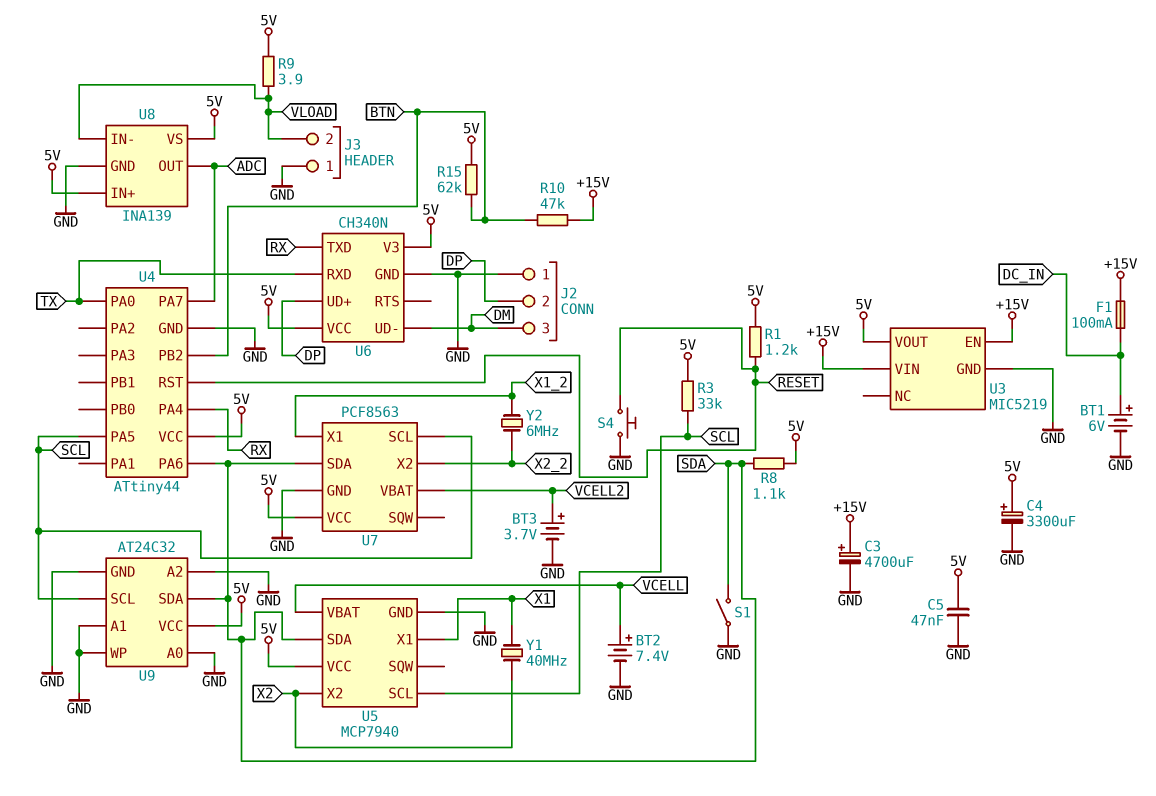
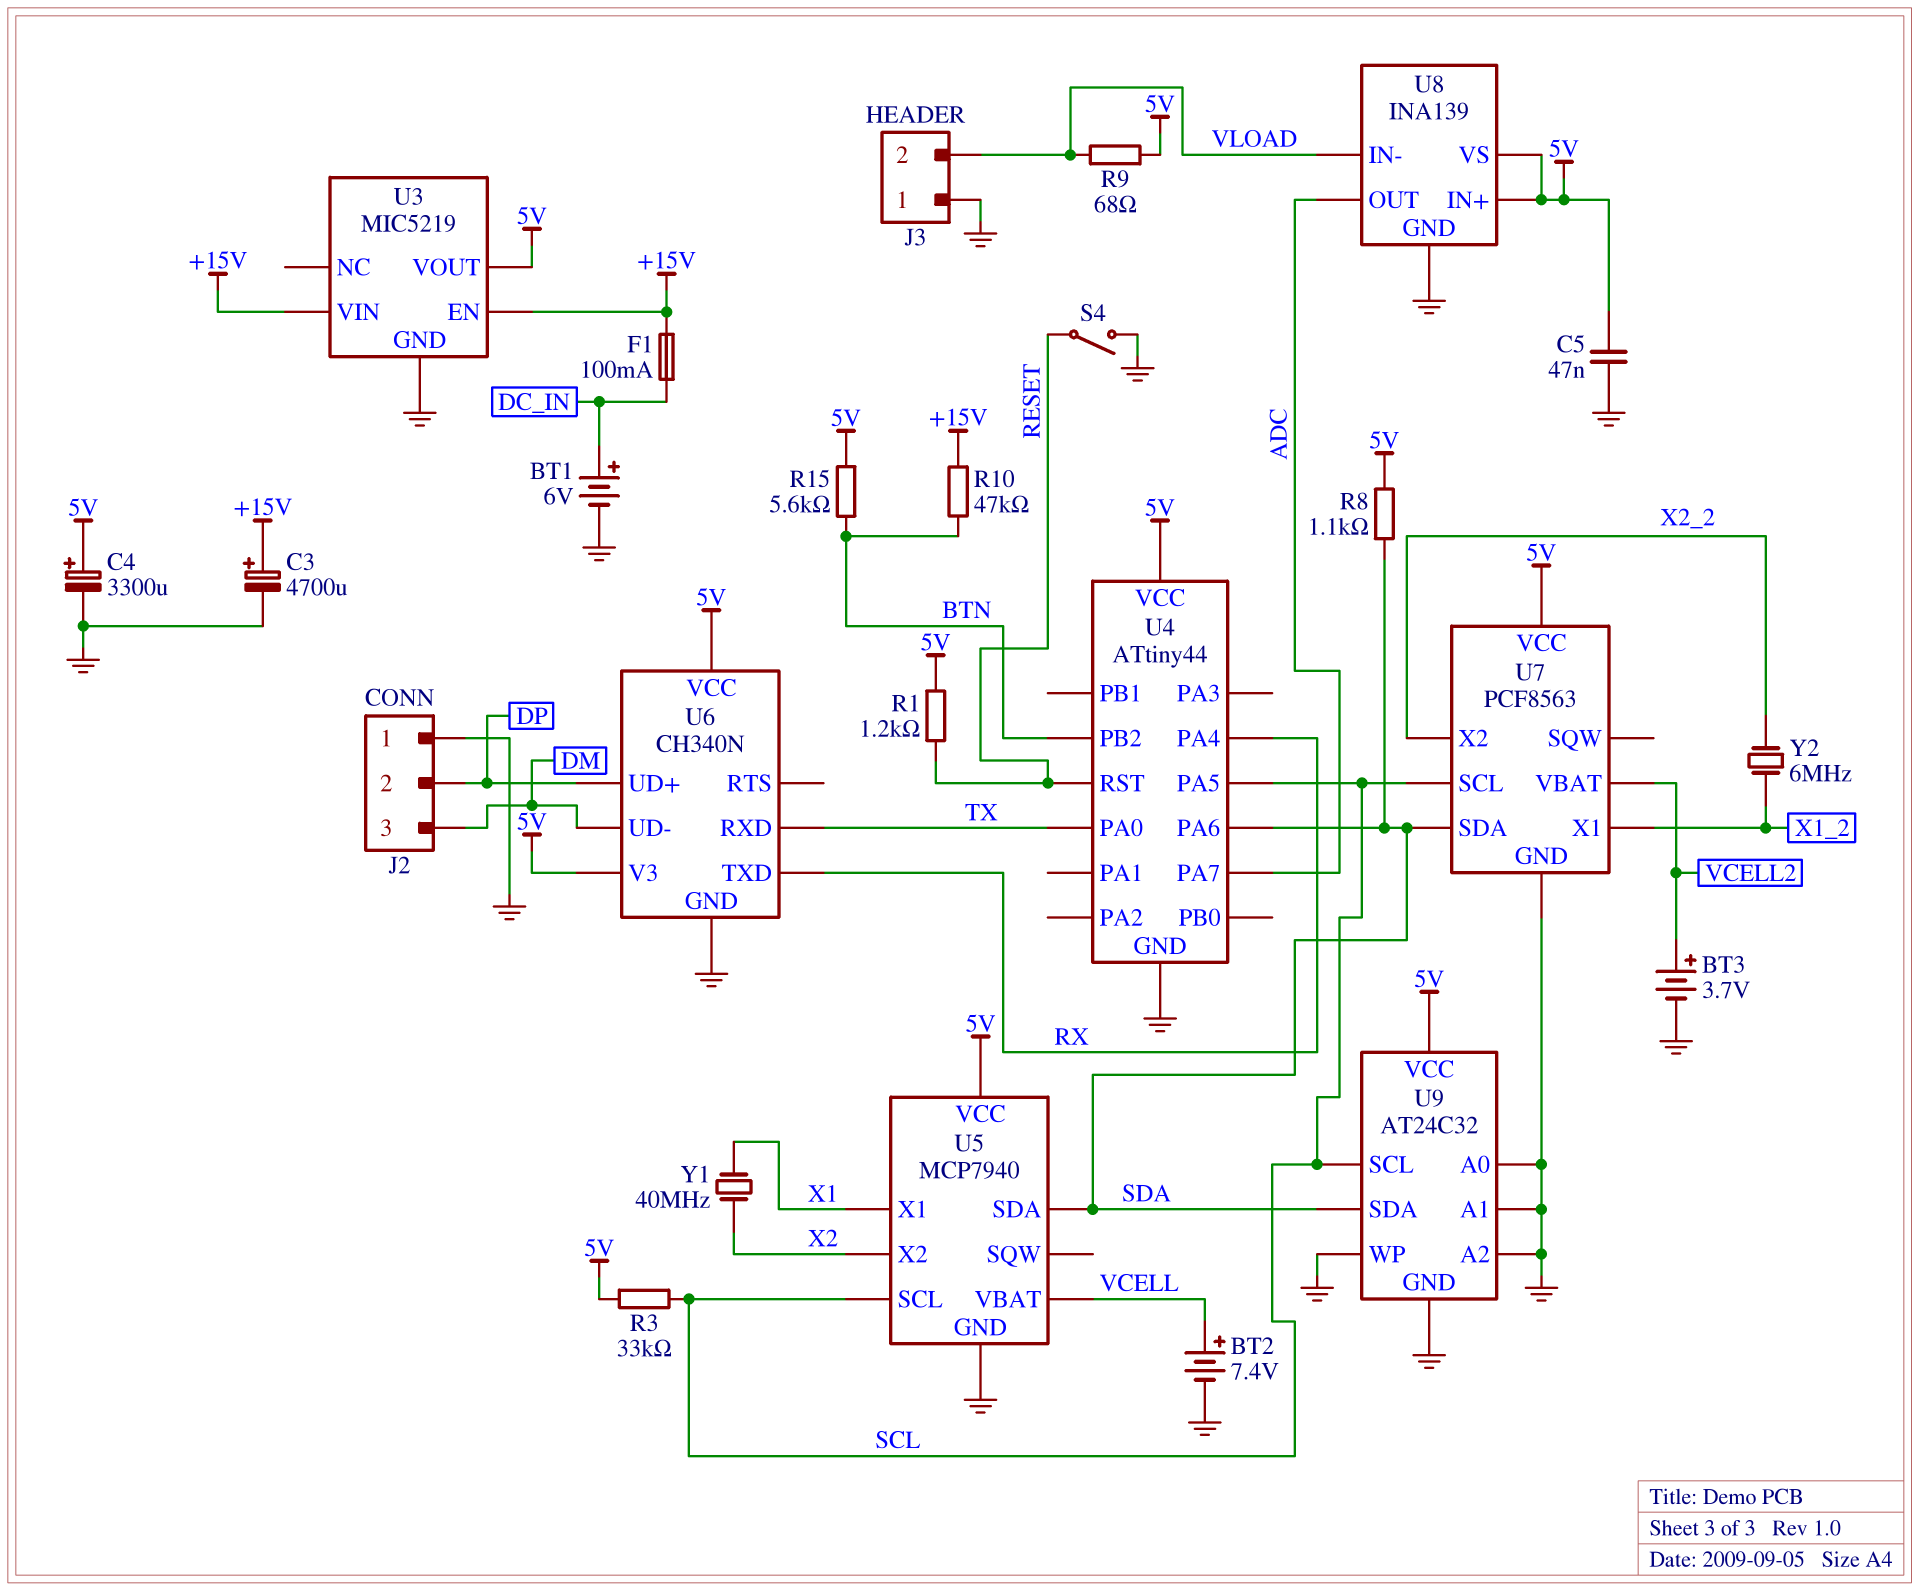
R9: 3.9 (5V, VLOAD) -> 68 (5V, VLOAD)
R15: 62k (5V, BTN) -> 5.6k (5V, BTN)
S1: switch (GND, SDA) -> none
S4: button (GND, RESET) -> switch (GND, RESET)

